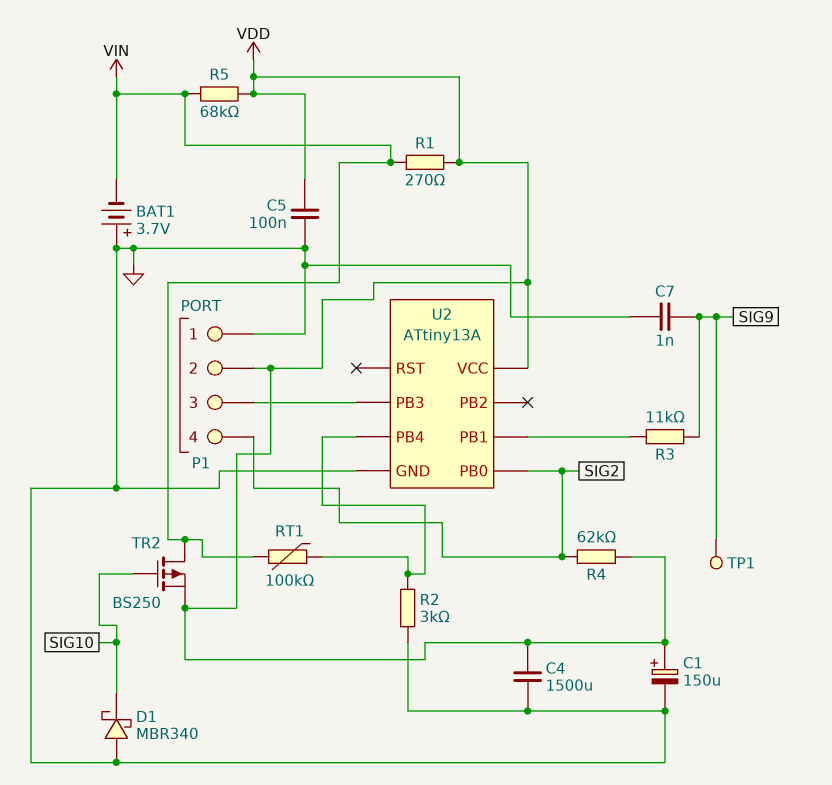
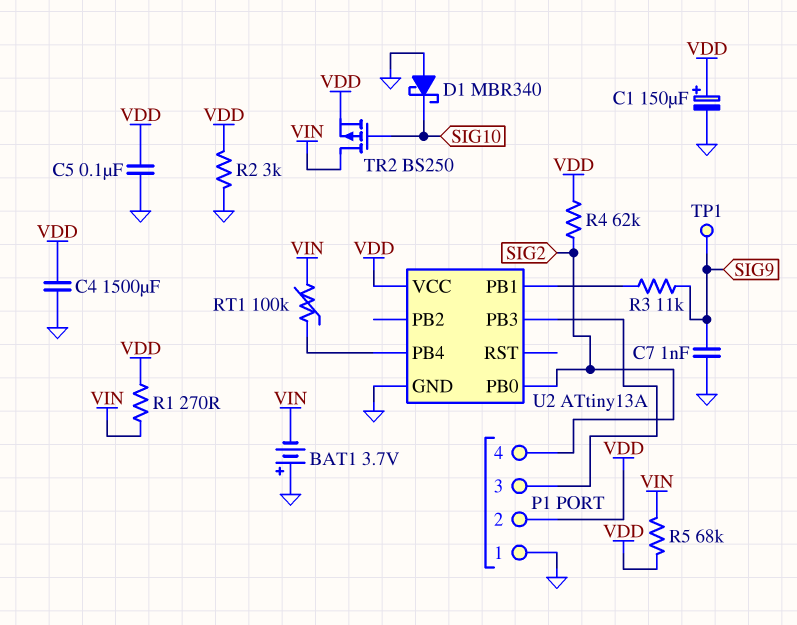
R2: 3k (GND, U2/PB4) -> 3k (GND, VDD)

